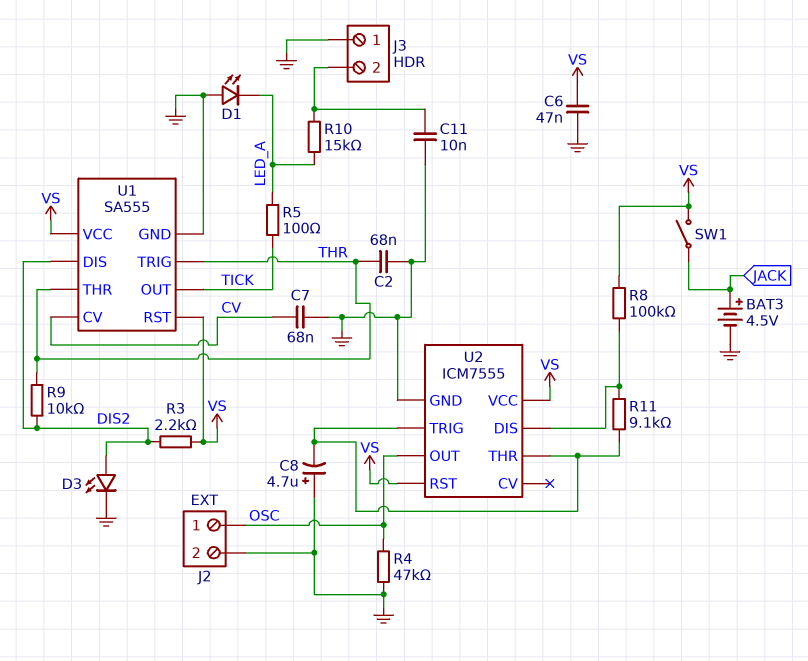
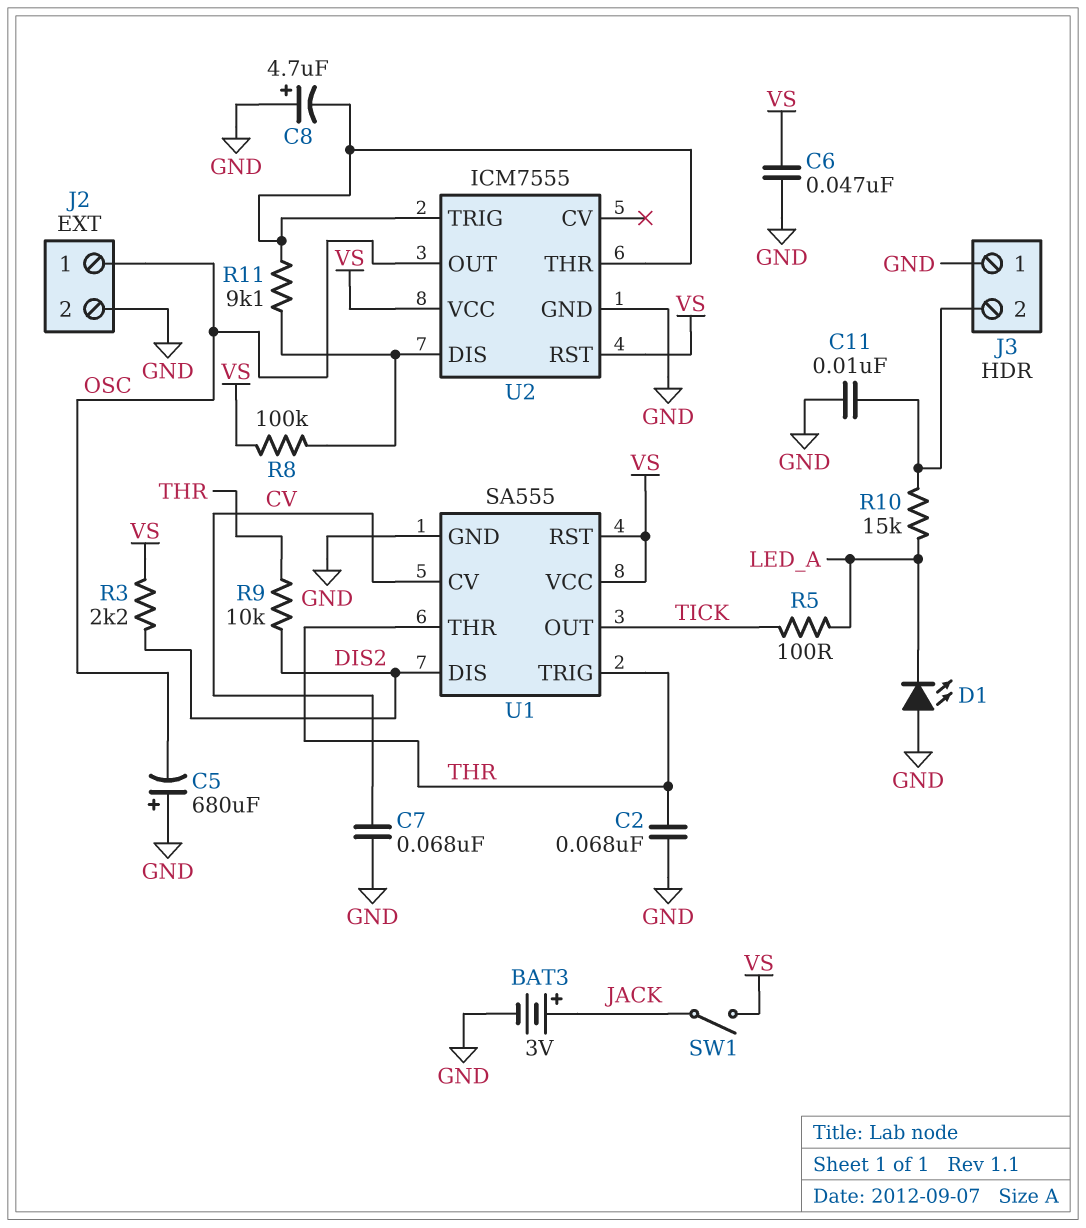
BAT3: 4.5V (plus JACK, minus GND) -> 3V (plus JACK, minus GND)
C5: none -> 680uF (plus GND, minus OSC)
D3: LED (A DIS2, K GND) -> none
R4: 47k (GND, OSC) -> none

